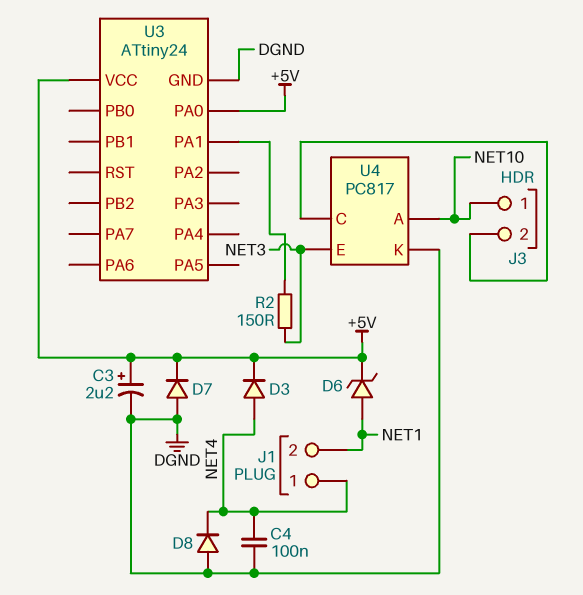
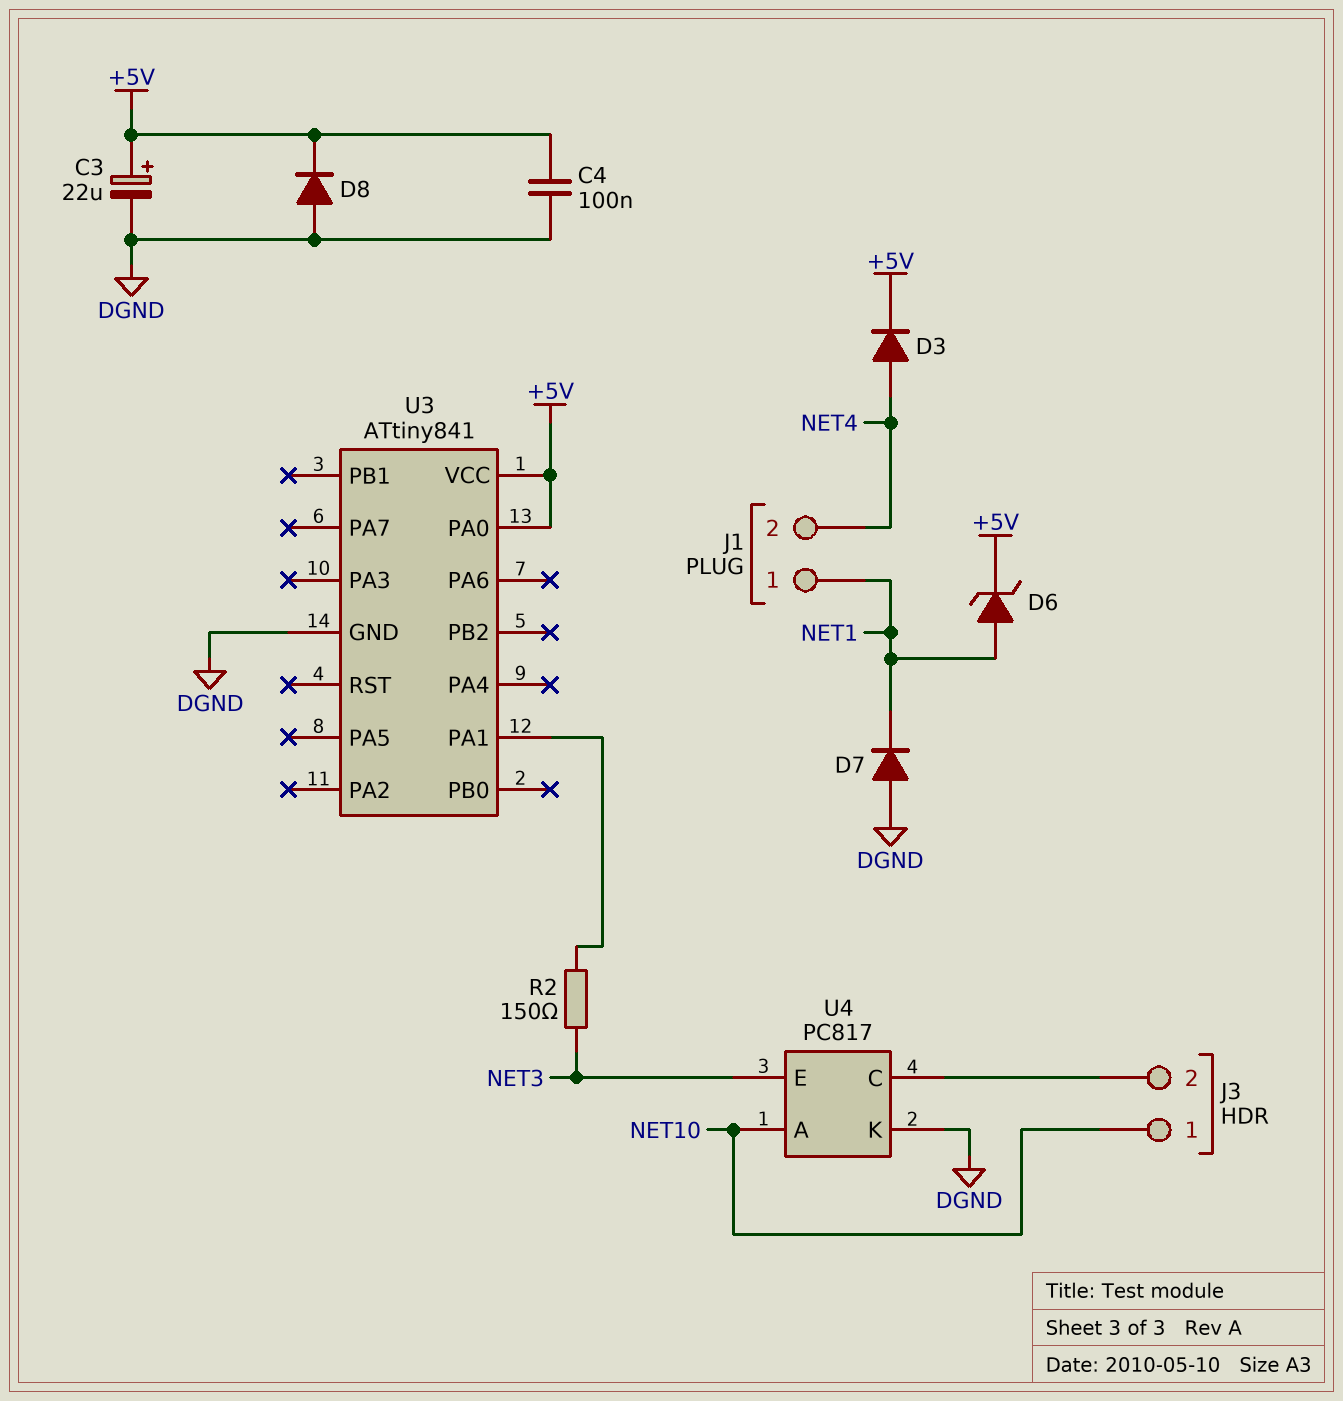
C3: 2.2uF (plus +5V, minus DGND) -> 22uF (plus +5V, minus DGND)
C4: 100nF (DGND, NET4) -> 100nF (+5V, DGND)
D7: diode (A DGND, K +5V) -> diode (A DGND, K NET1)
D8: diode (A DGND, K NET4) -> diode (A DGND, K +5V)
J1 pin 1: NET4 -> NET1
J1 pin 2: NET1 -> NET4
U3: ATtiny24 -> ATtiny841

